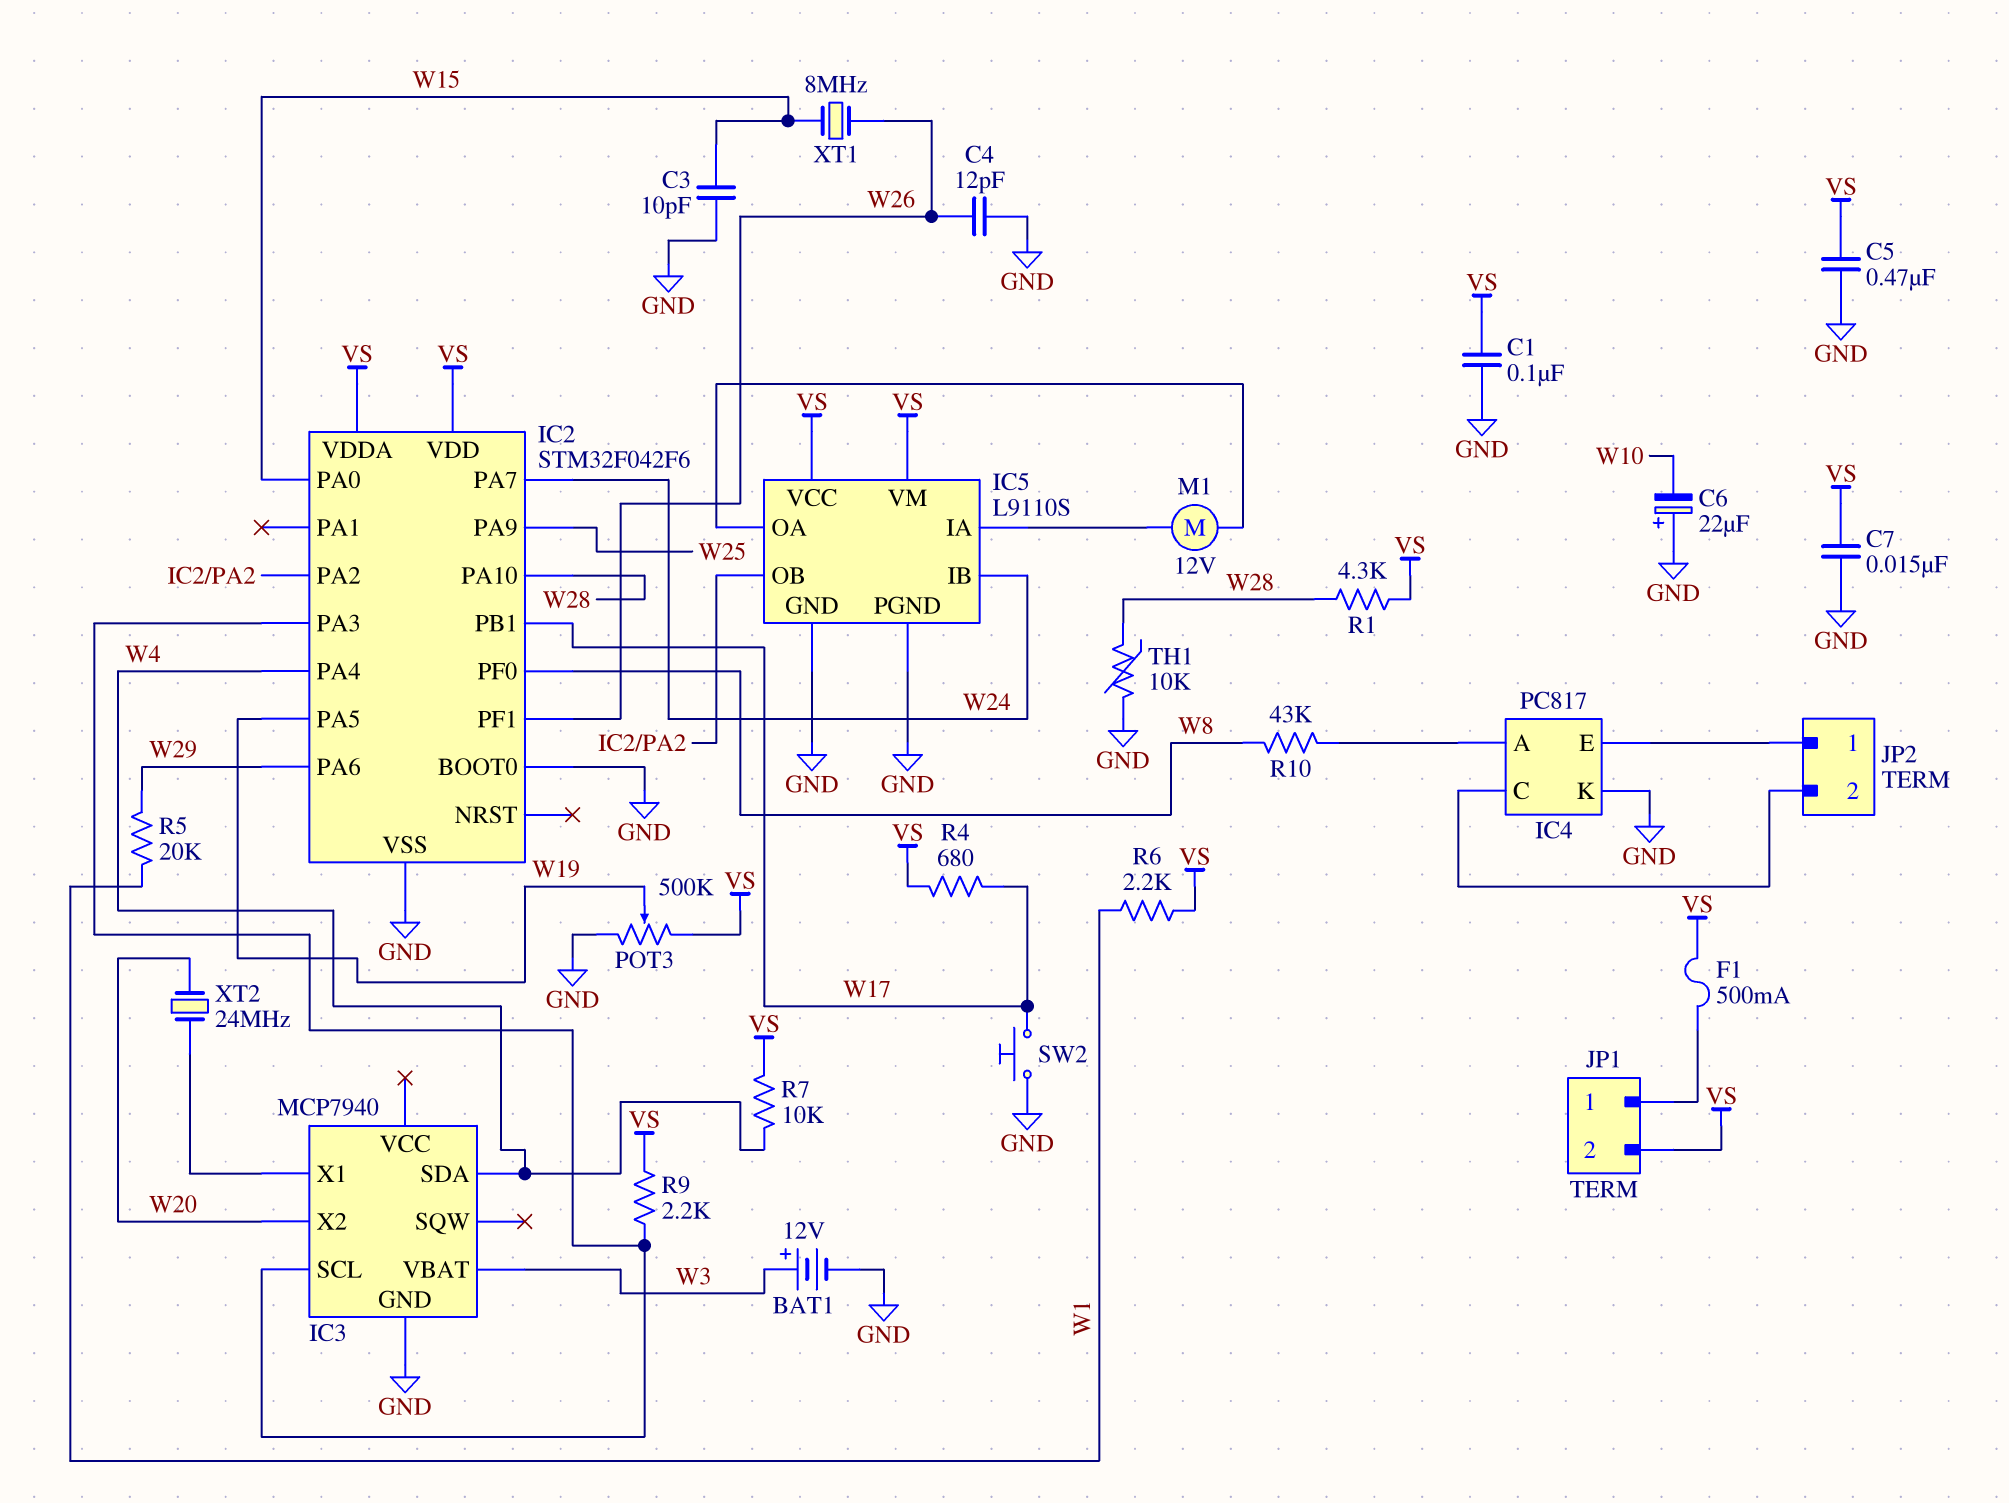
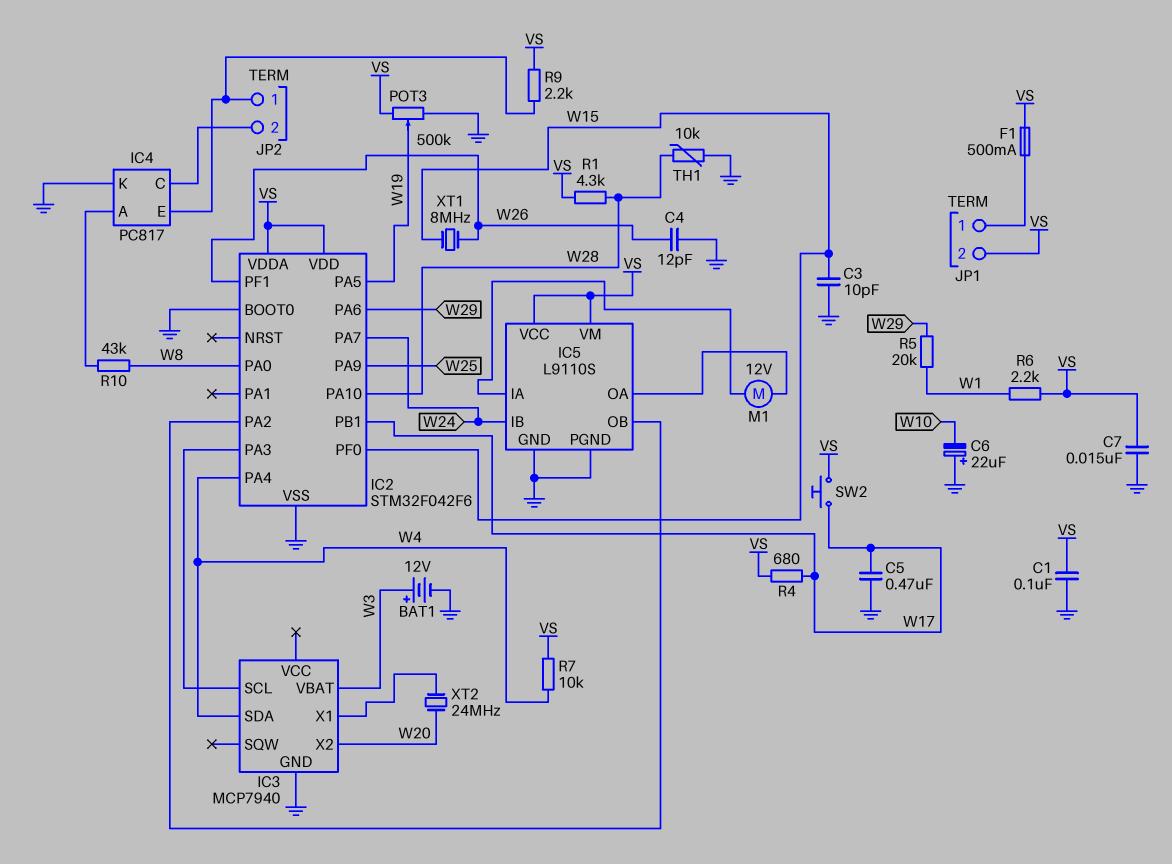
C5: 470nF (GND, VS) -> 470nF (GND, W17)
IC2 pin PA0: W15 -> W8
IC2 pin PF0: W8 -> W15
R9: 2.2k (IC2/PA3, VS) -> 2.2k (IC4/E, VS)
SW2: button (GND, W17) -> button (VS, W17)

